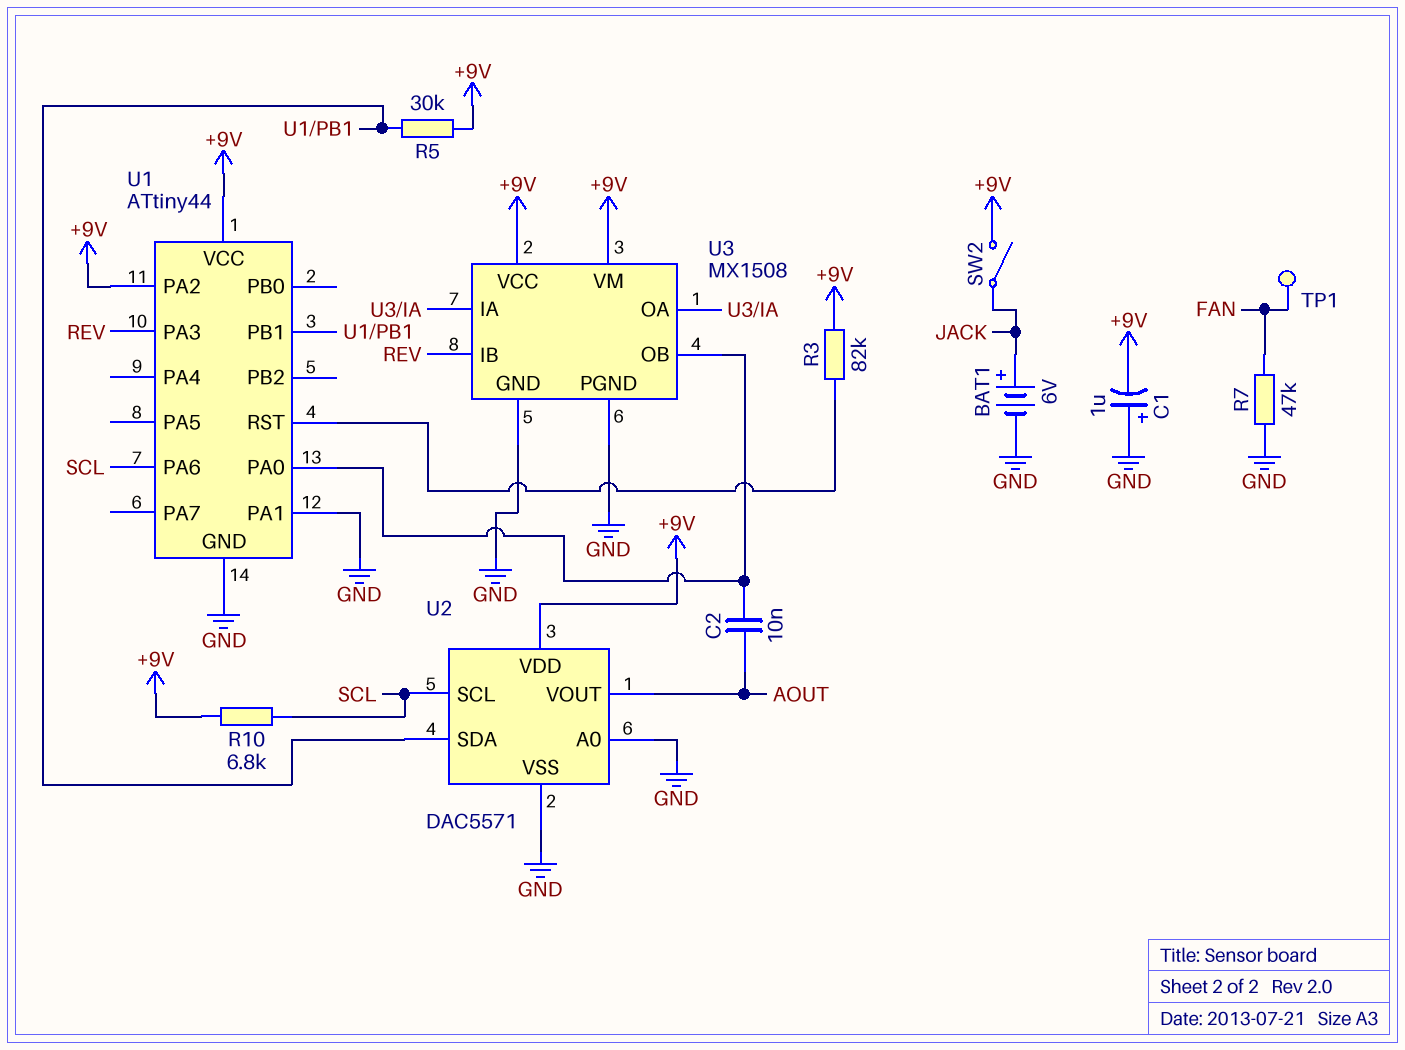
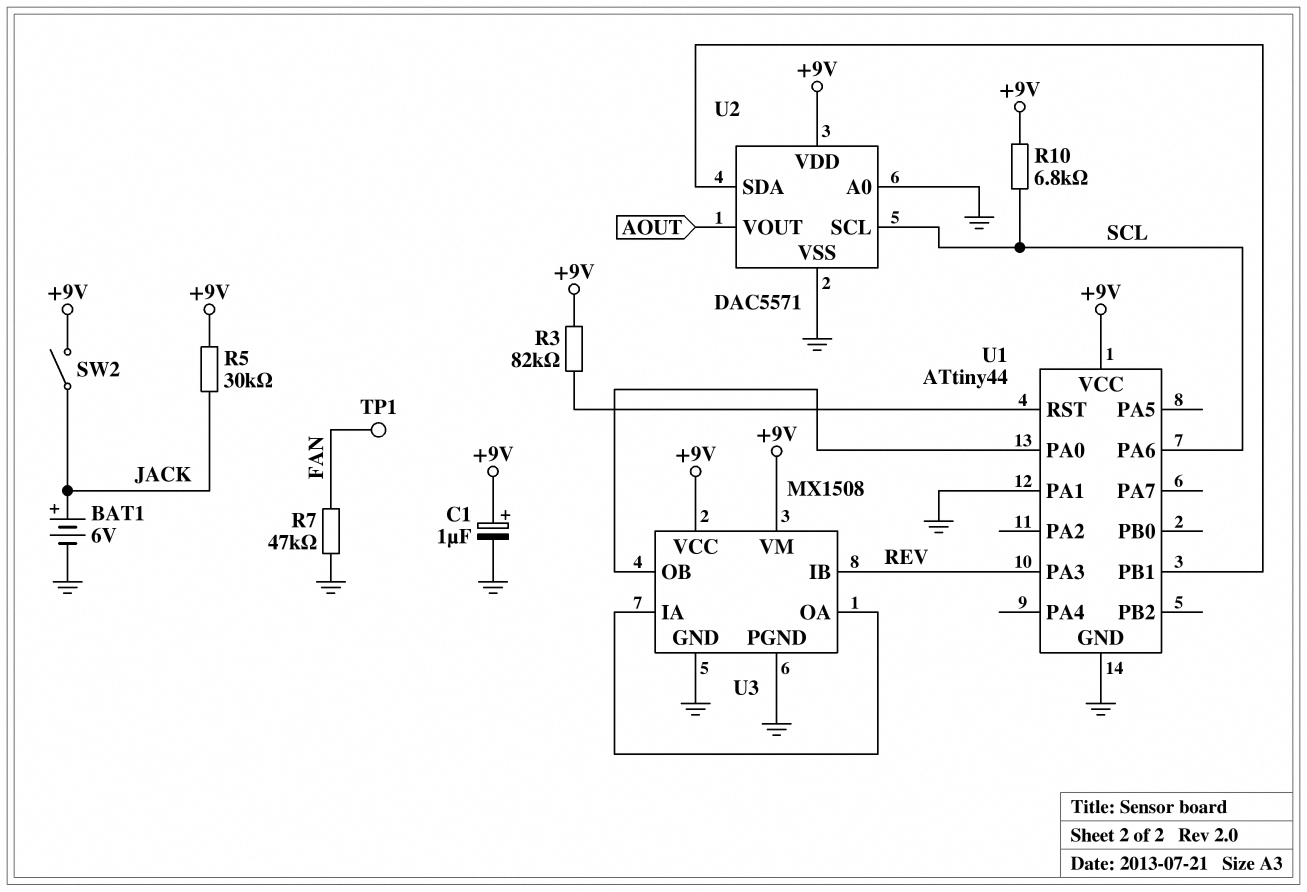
C1: 1uF (plus GND, minus +9V) -> 1uF (plus +9V, minus GND)
C2: 10nF (AOUT, U1/PA0) -> none
R5: 30k (+9V, U1/PB1) -> 30k (+9V, JACK)
U1 pin PA2: +9V -> none

